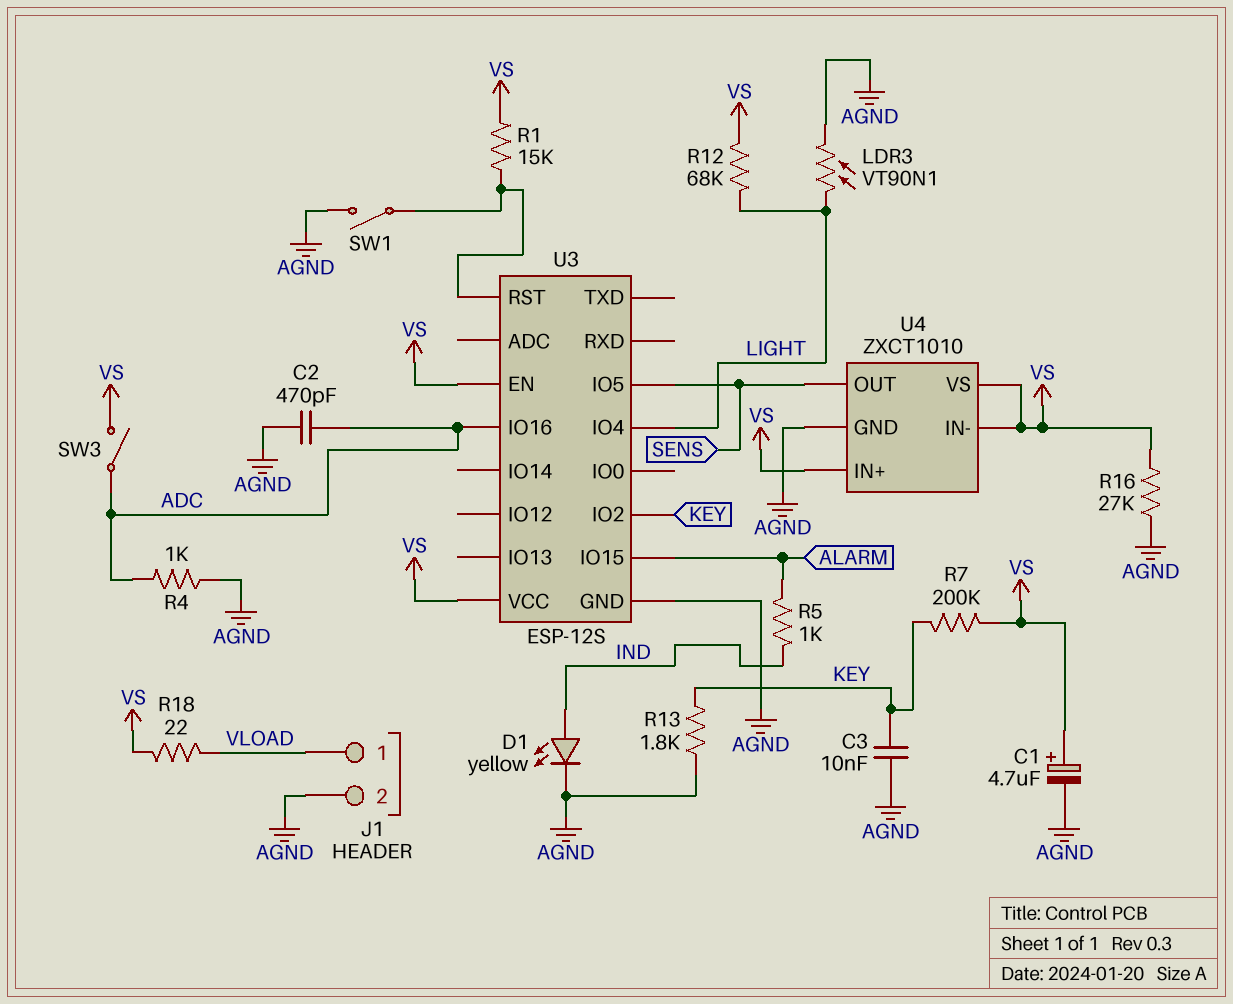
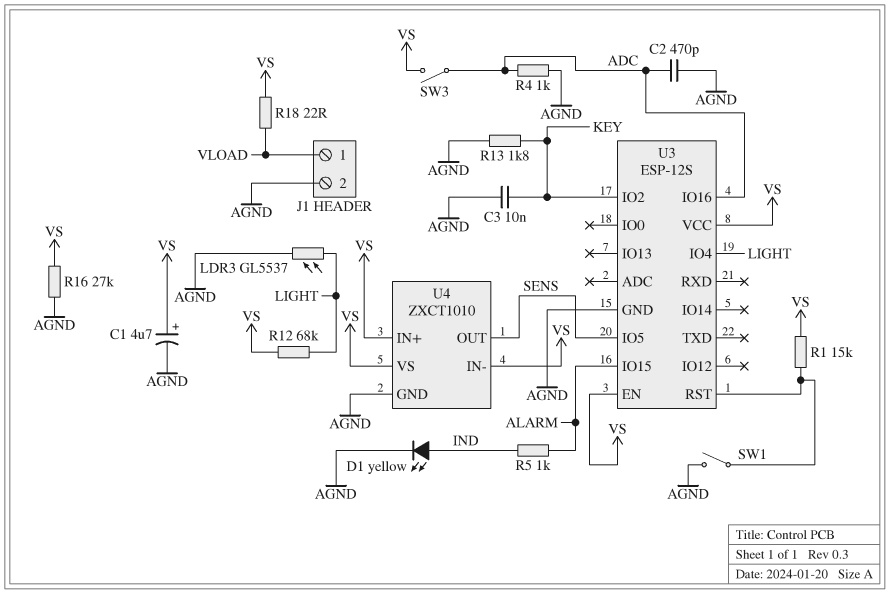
LDR3: VT90N1 (AGND, LIGHT) -> GL5537 (AGND, LIGHT)
R7: 200k (KEY, VS) -> none

